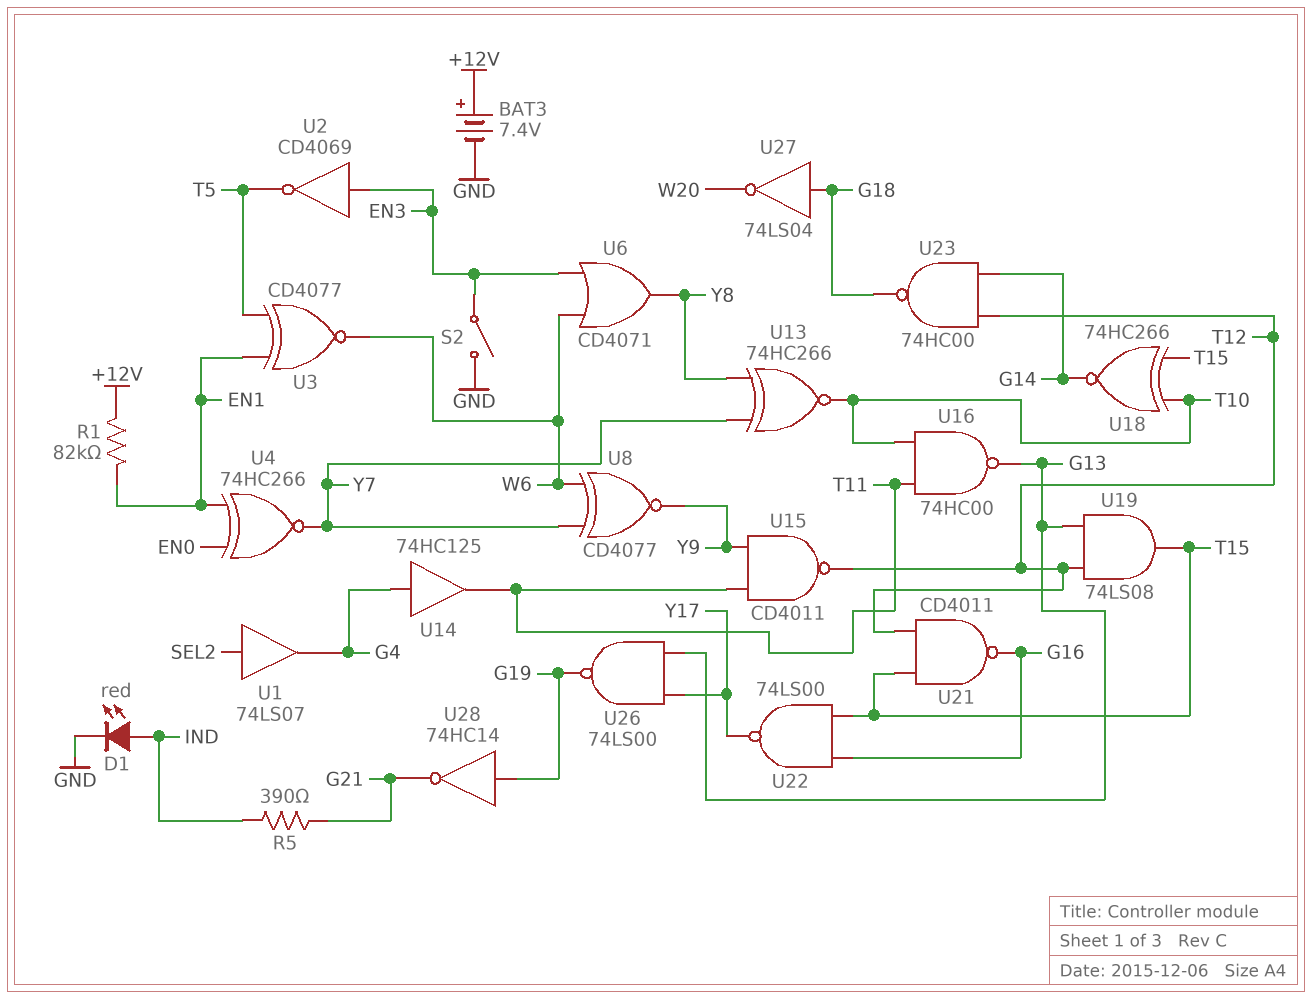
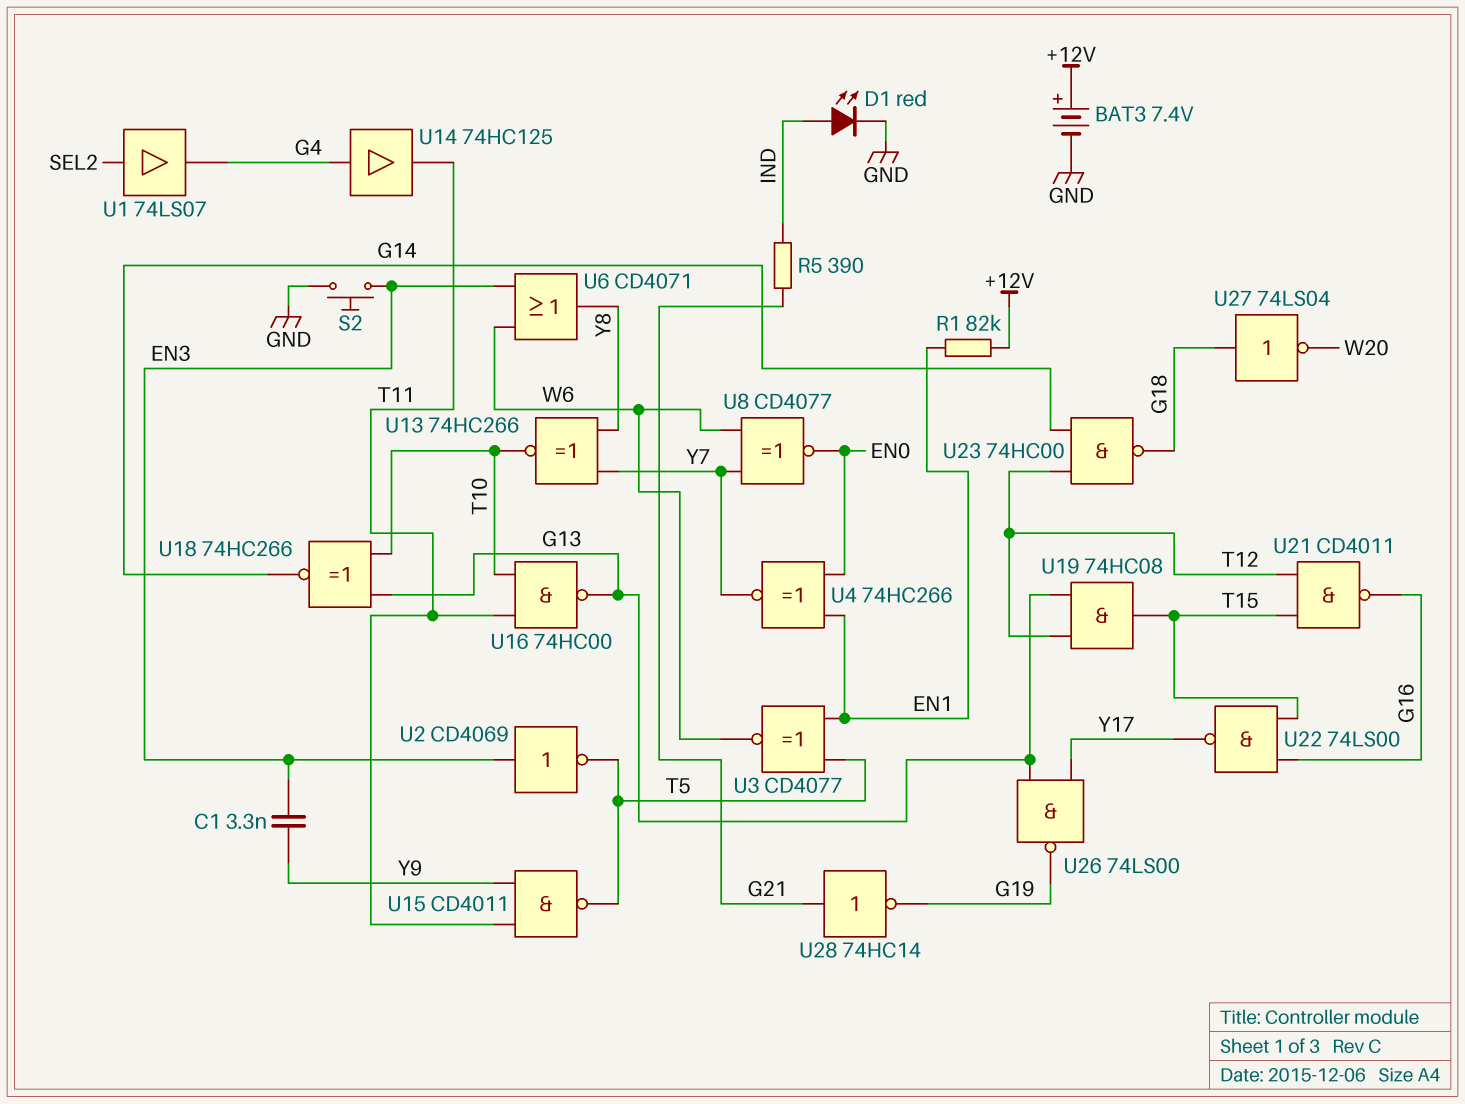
C1: none -> 3.3nF (EN3, Y9)
S2: switch (EN3, GND) -> button (EN3, GND)
U8: XNOR CD4077 (in W6, in Y7, out Y9) -> XNOR CD4077 (in W6, in Y7, out EN0)
U15: NAND CD4011 (in T11, in Y9, out T12) -> NAND CD4011 (in T11, in Y9, out T5)
U18: XNOR 74HC266 (in T10, in T15, out G14) -> XNOR 74HC266 (in G13, in T10, out G14)
U19: AND 74LS08 (in G13, in T12, out T15) -> AND 74HC08 (in G13, in T12, out T15)
U28: NOT 74HC14 (in G19, out G21) -> NOT 74HC14 (in G21, out G19)

